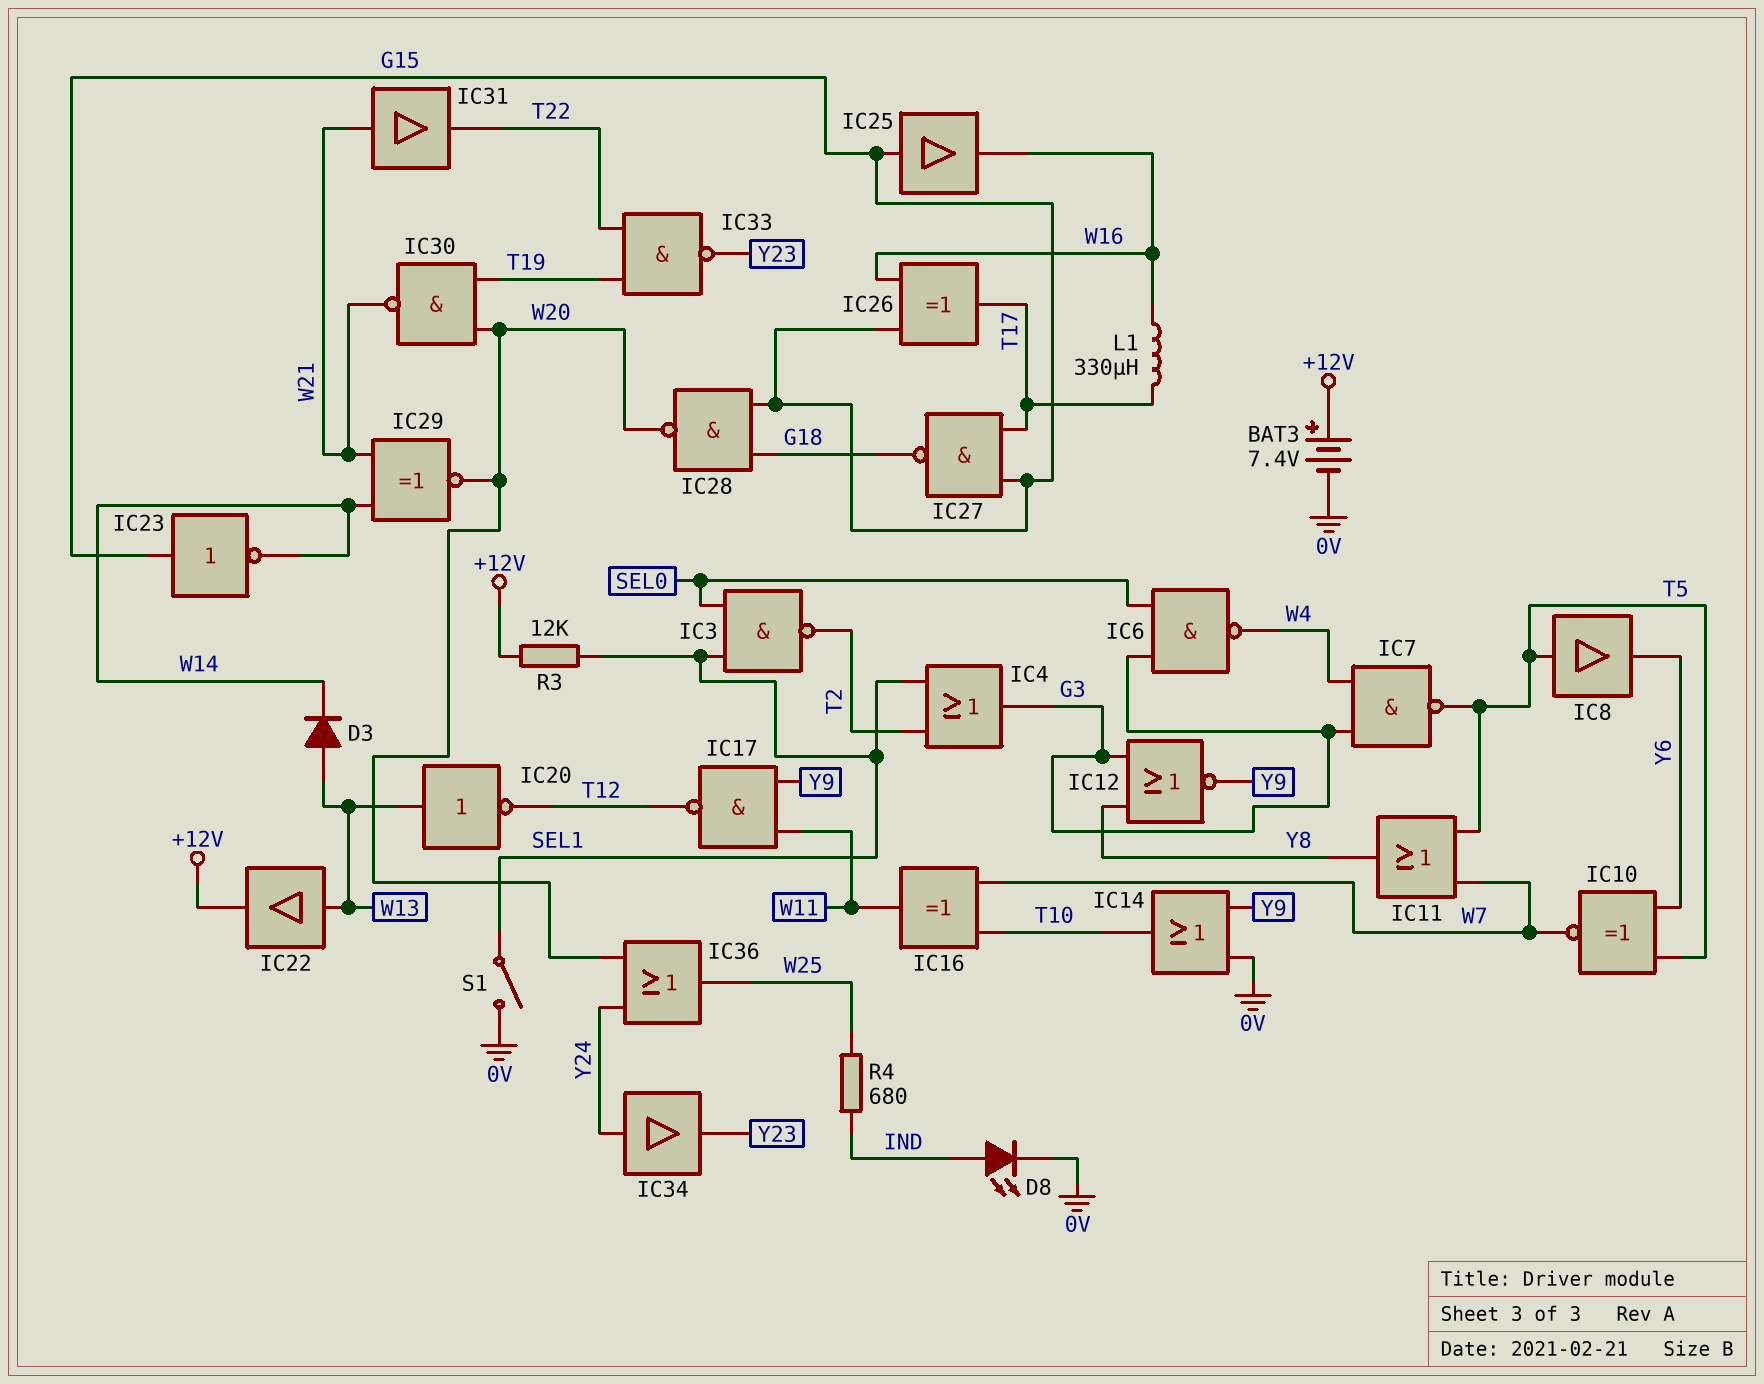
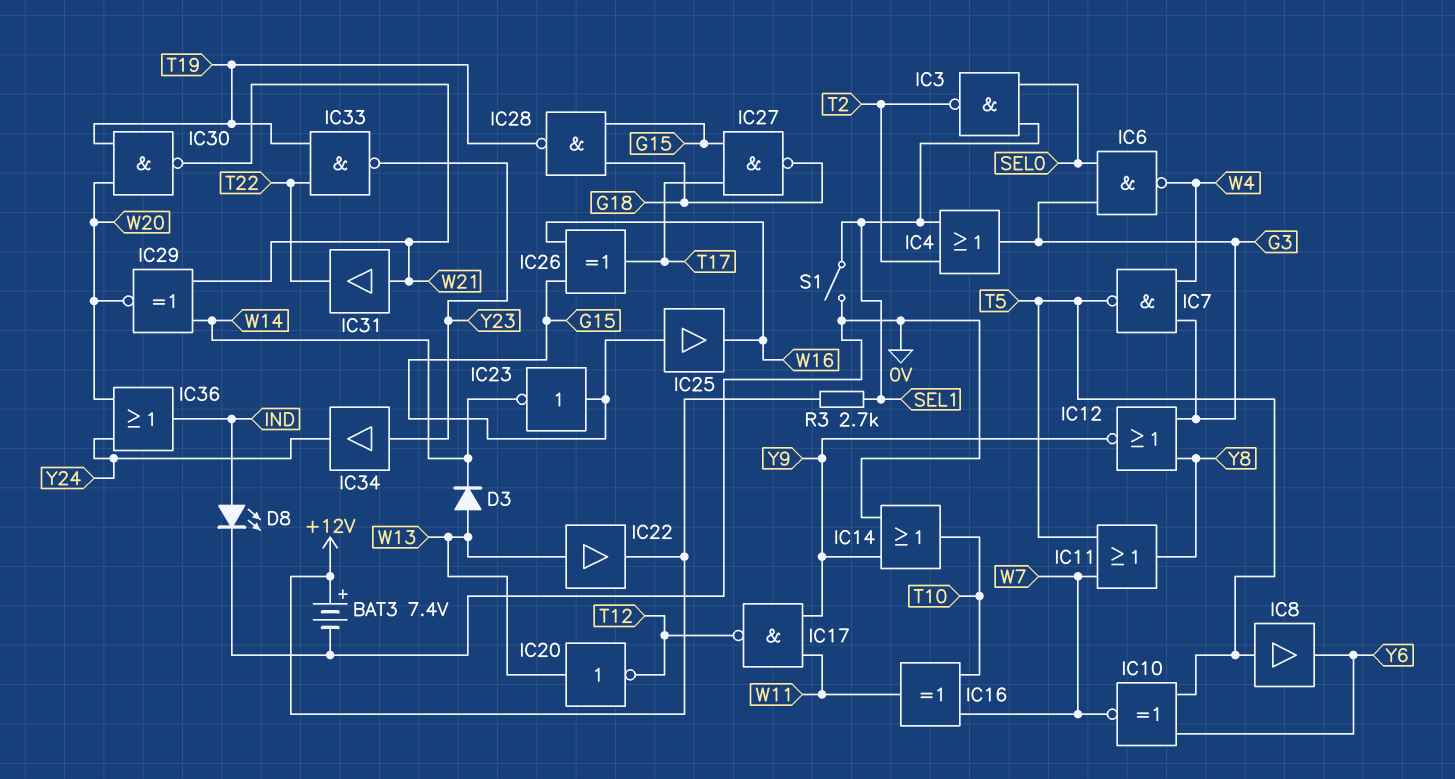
IC28: NAND (in G15, in G18, out W20) -> NAND (in G15, in G18, out T19)
IC34: buffer (in Y24, out Y23) -> buffer (in Y23, out Y24)
IC36: OR (in W20, in Y24, out W25) -> OR (in W20, in Y24, out IND)
L1: 330uH (T17, W16) -> none
R3: 12k (+12V, SEL1) -> 2.7k (+12V, SEL1)
R4: 680 (IND, W25) -> none

